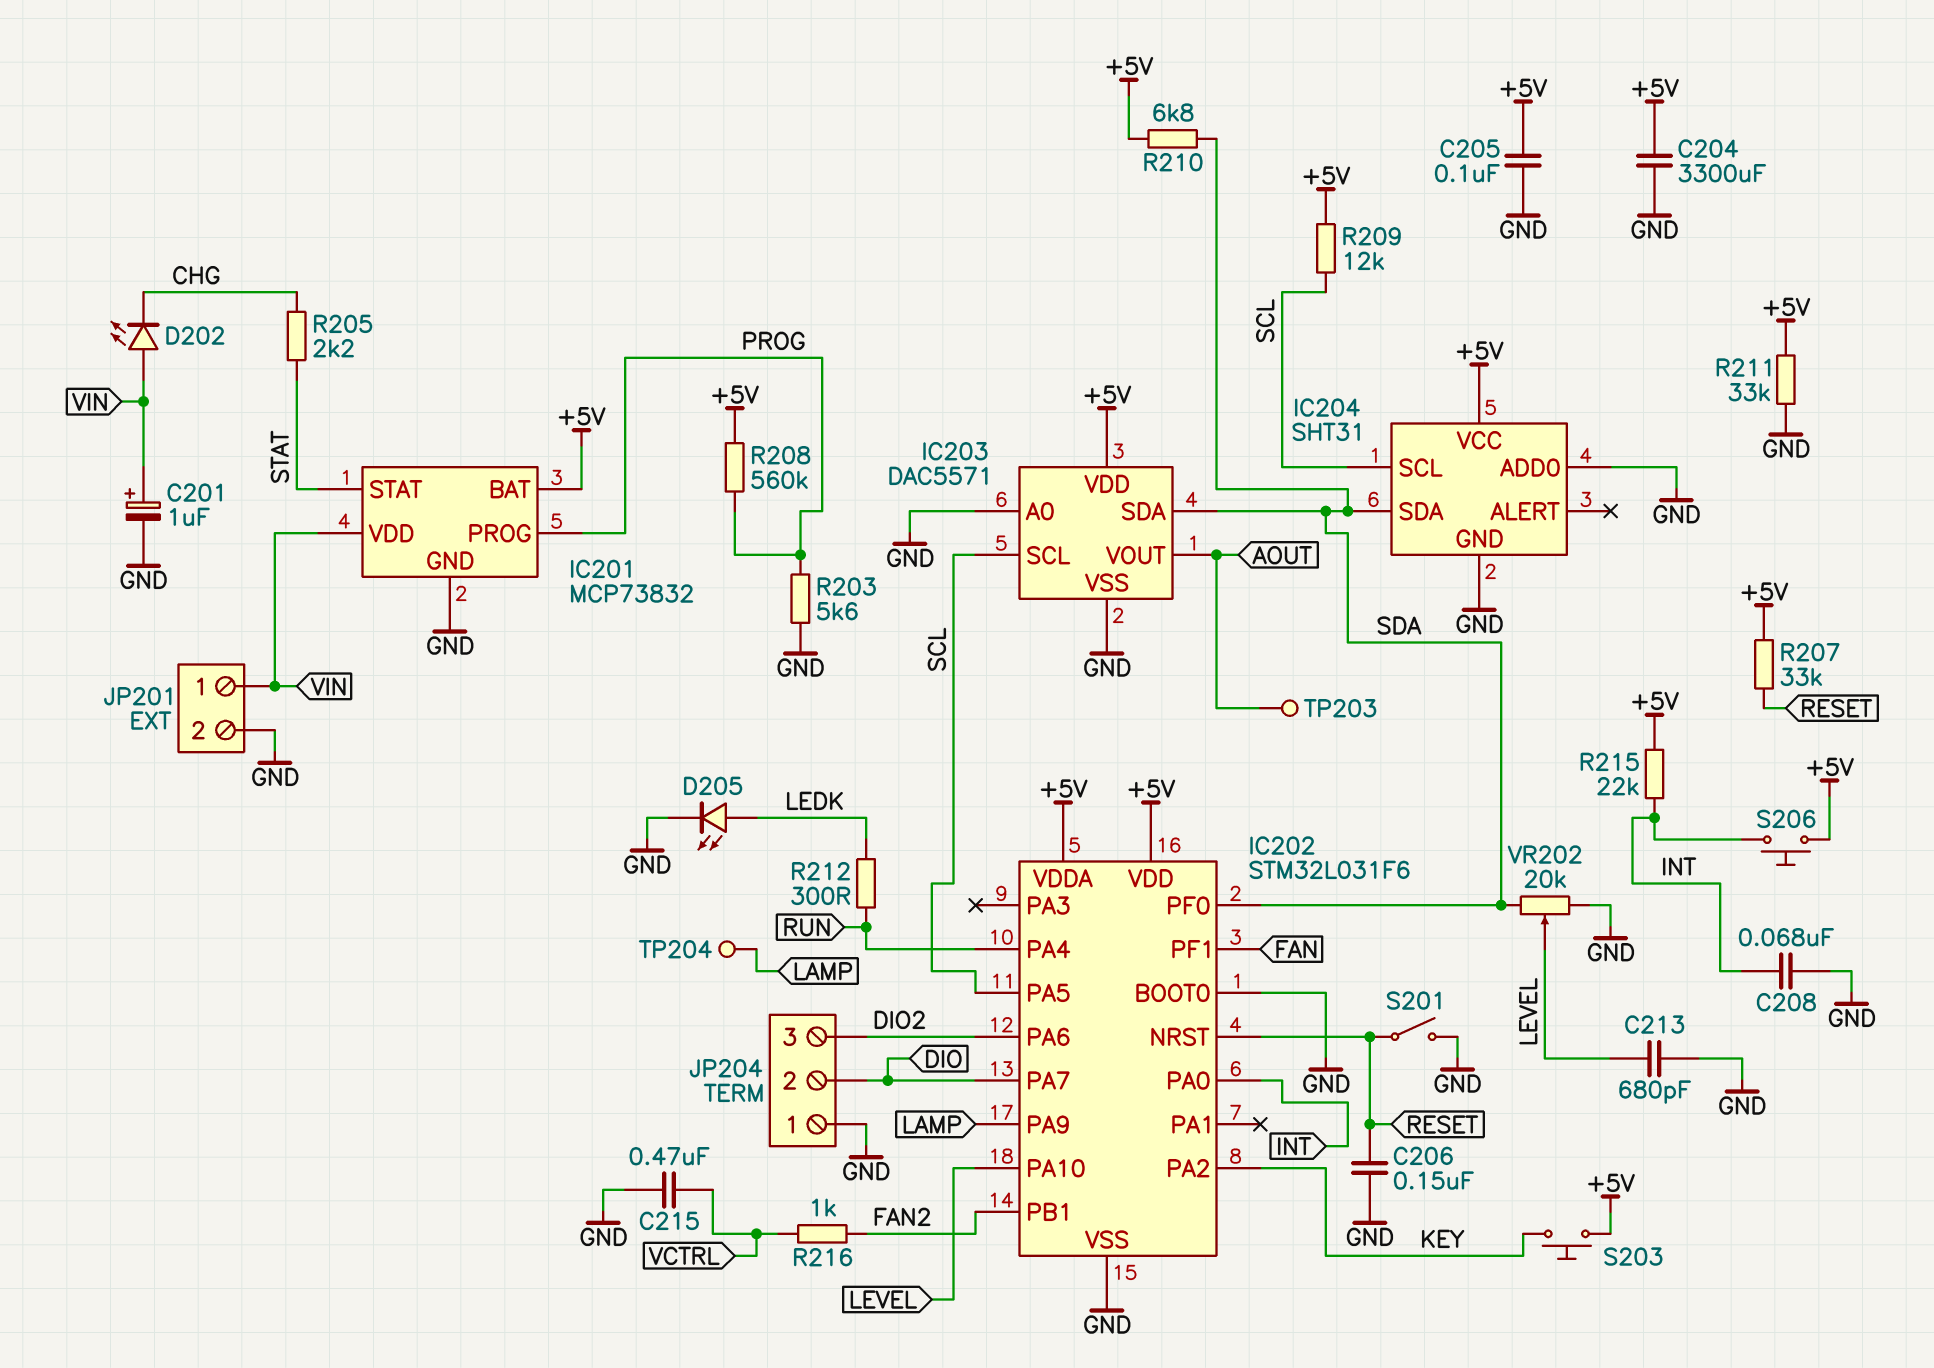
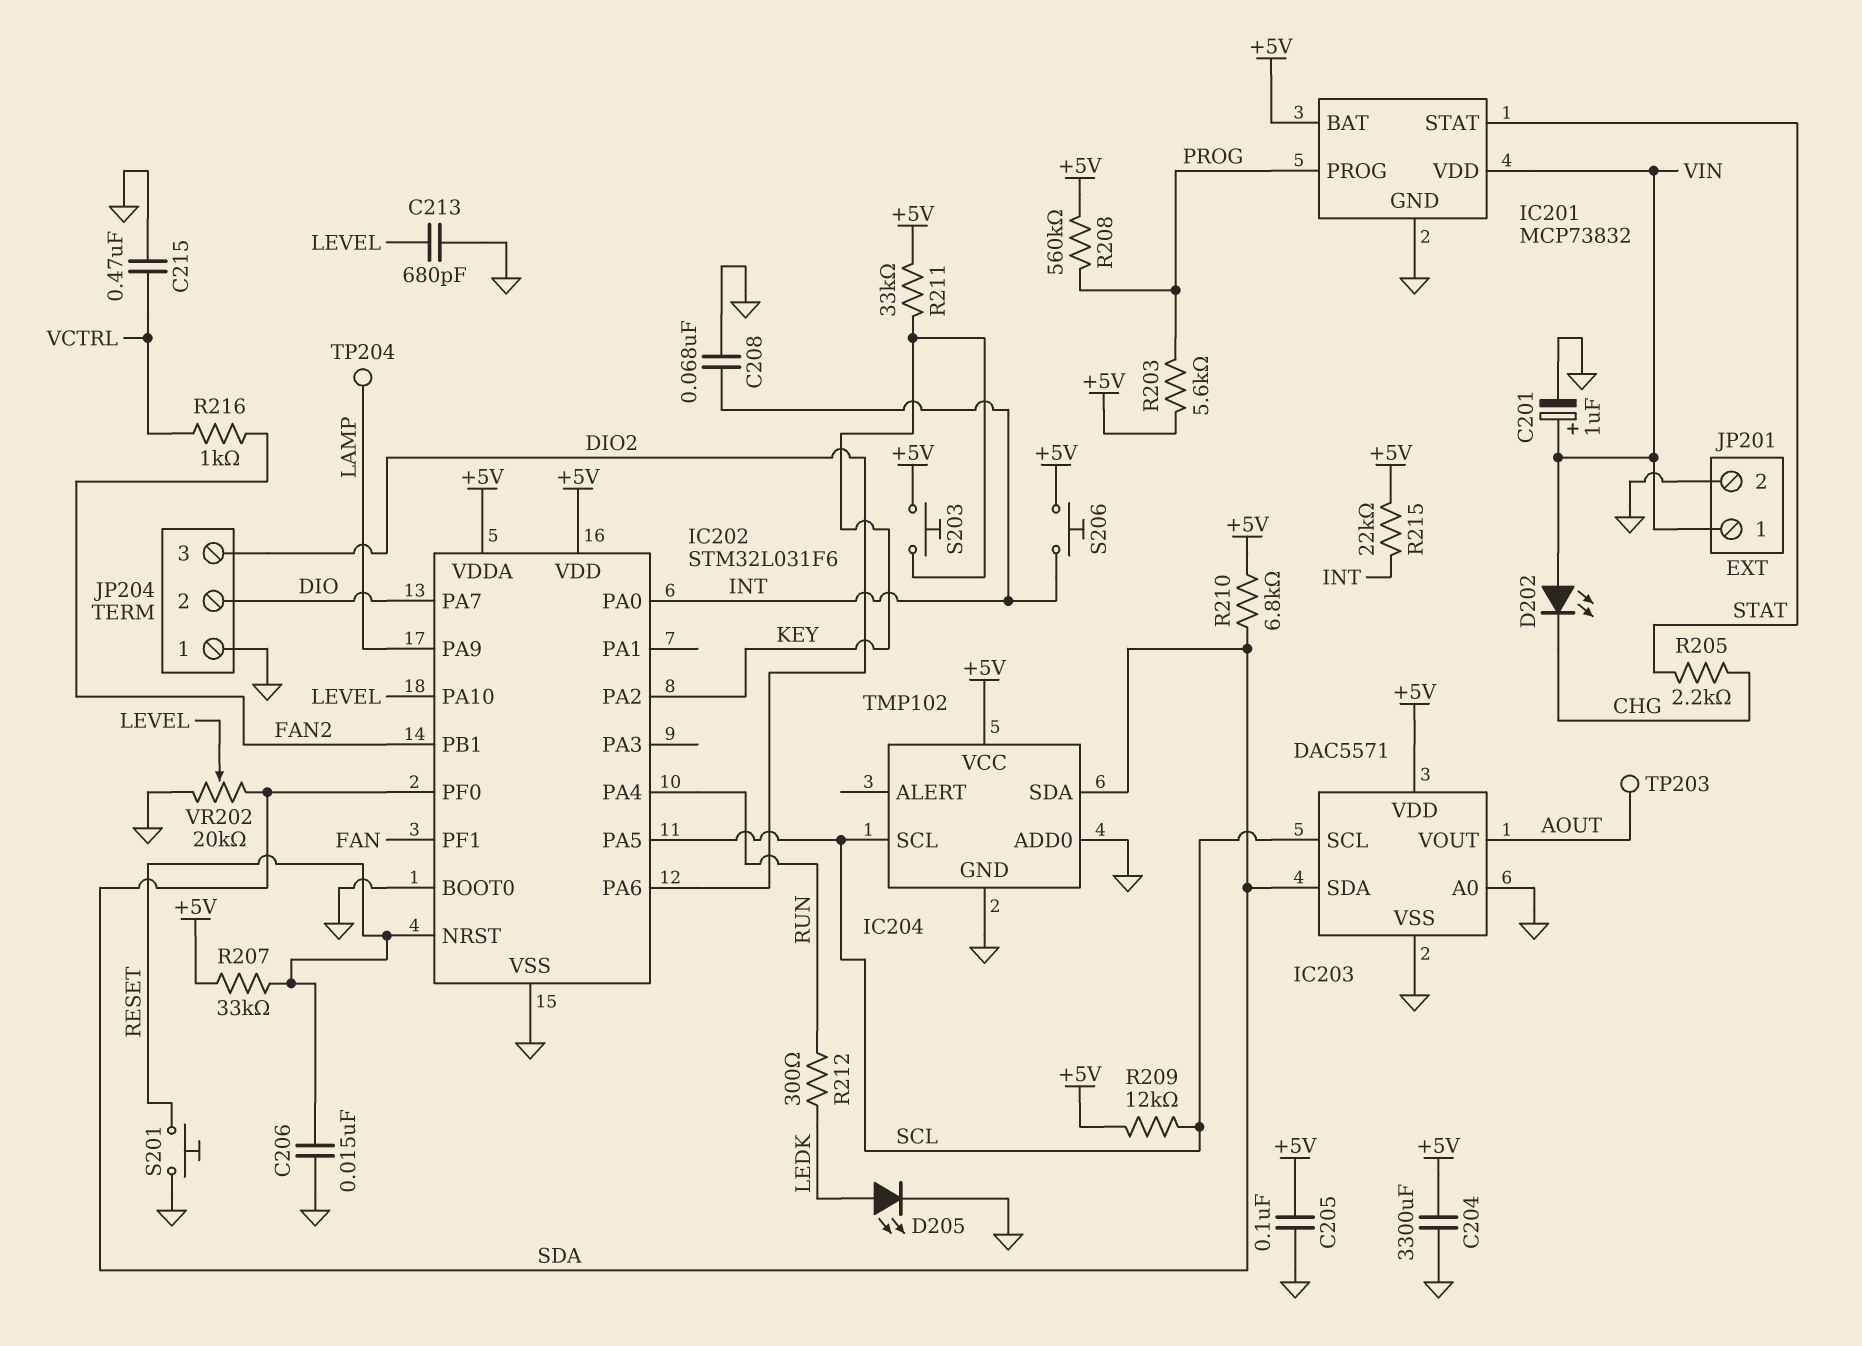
C206: 150nF (GND, RESET) -> 15nF (GND, RESET)
IC204: SHT31 -> TMP102
R203: 5.6k (GND, PROG) -> 5.6k (+5V, PROG)
R211: 33k (+5V, GND) -> 33k (+5V, KEY)
S201: switch (GND, RESET) -> button (GND, RESET)

